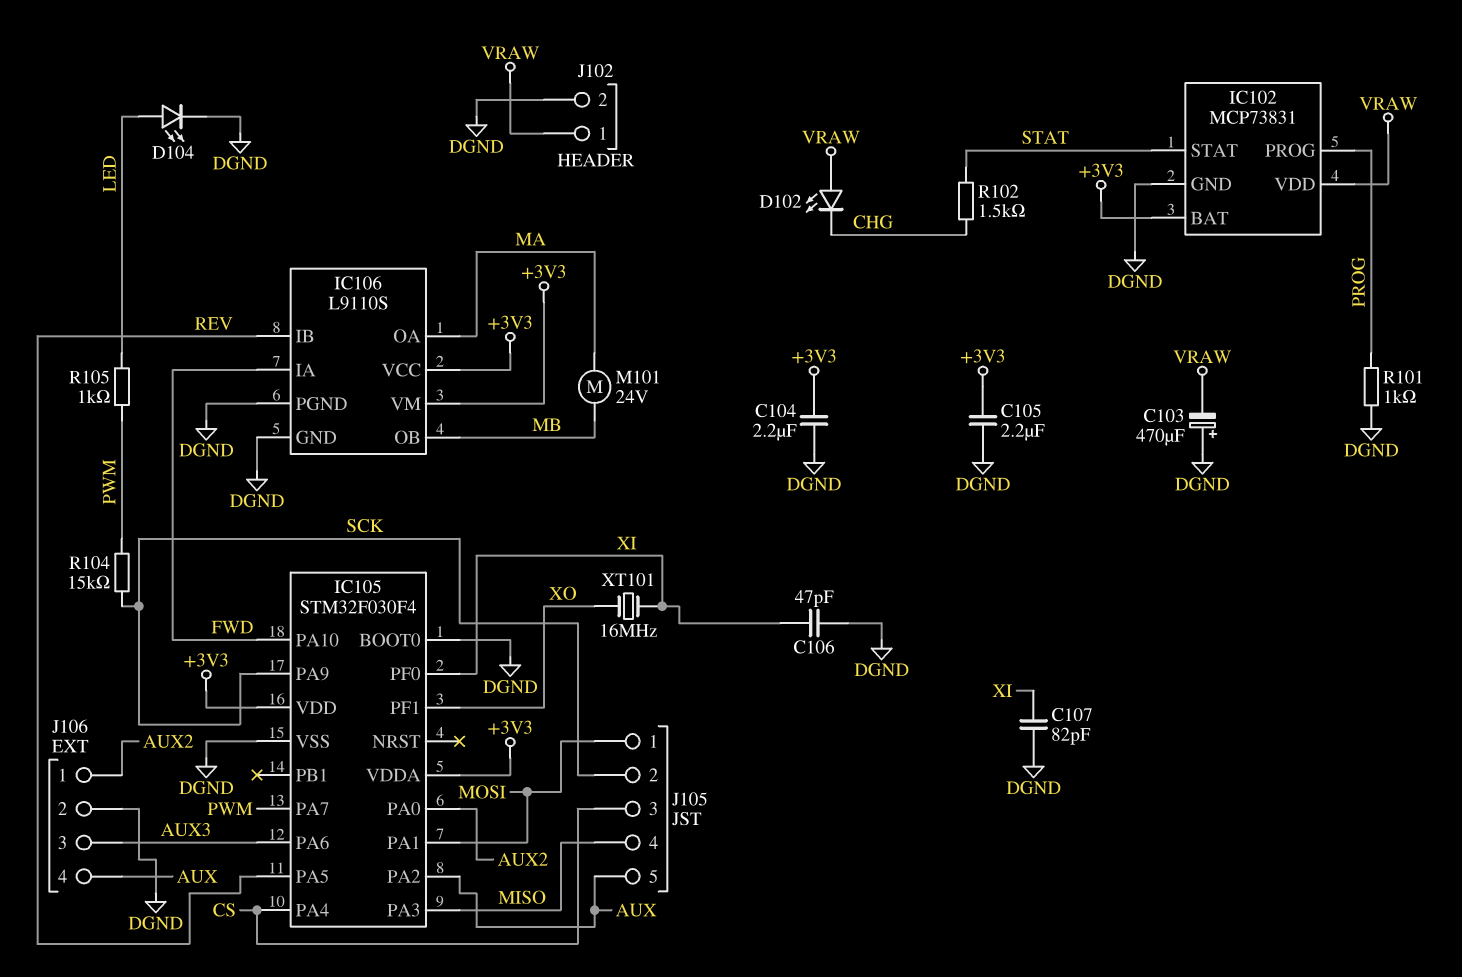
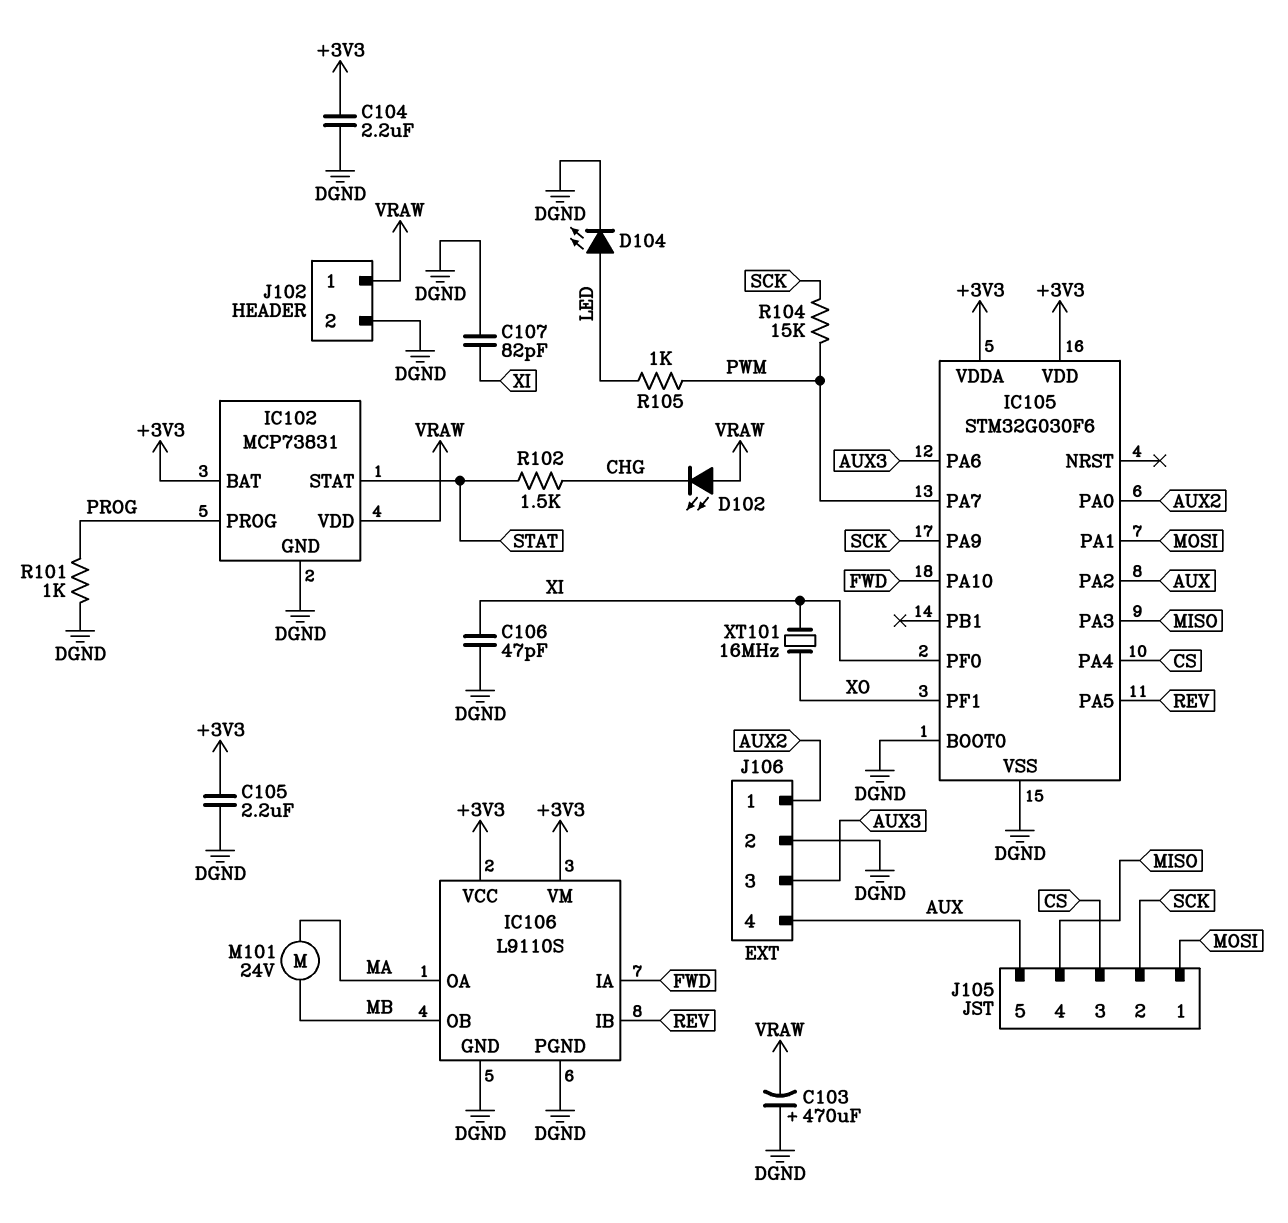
IC105: STM32F030F4 -> STM32G030F6

